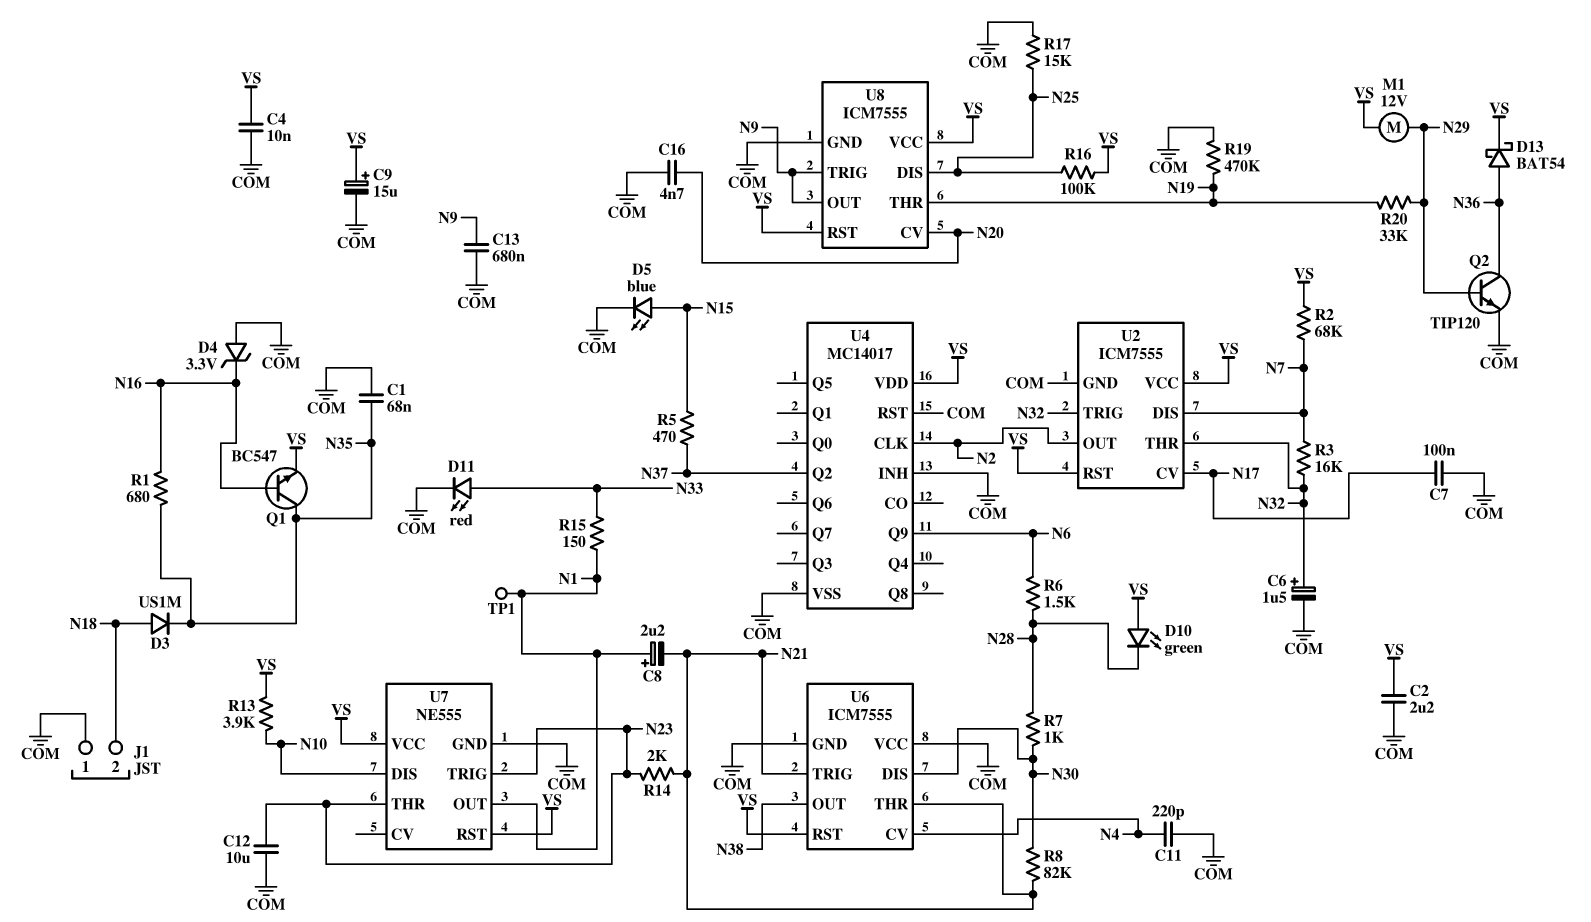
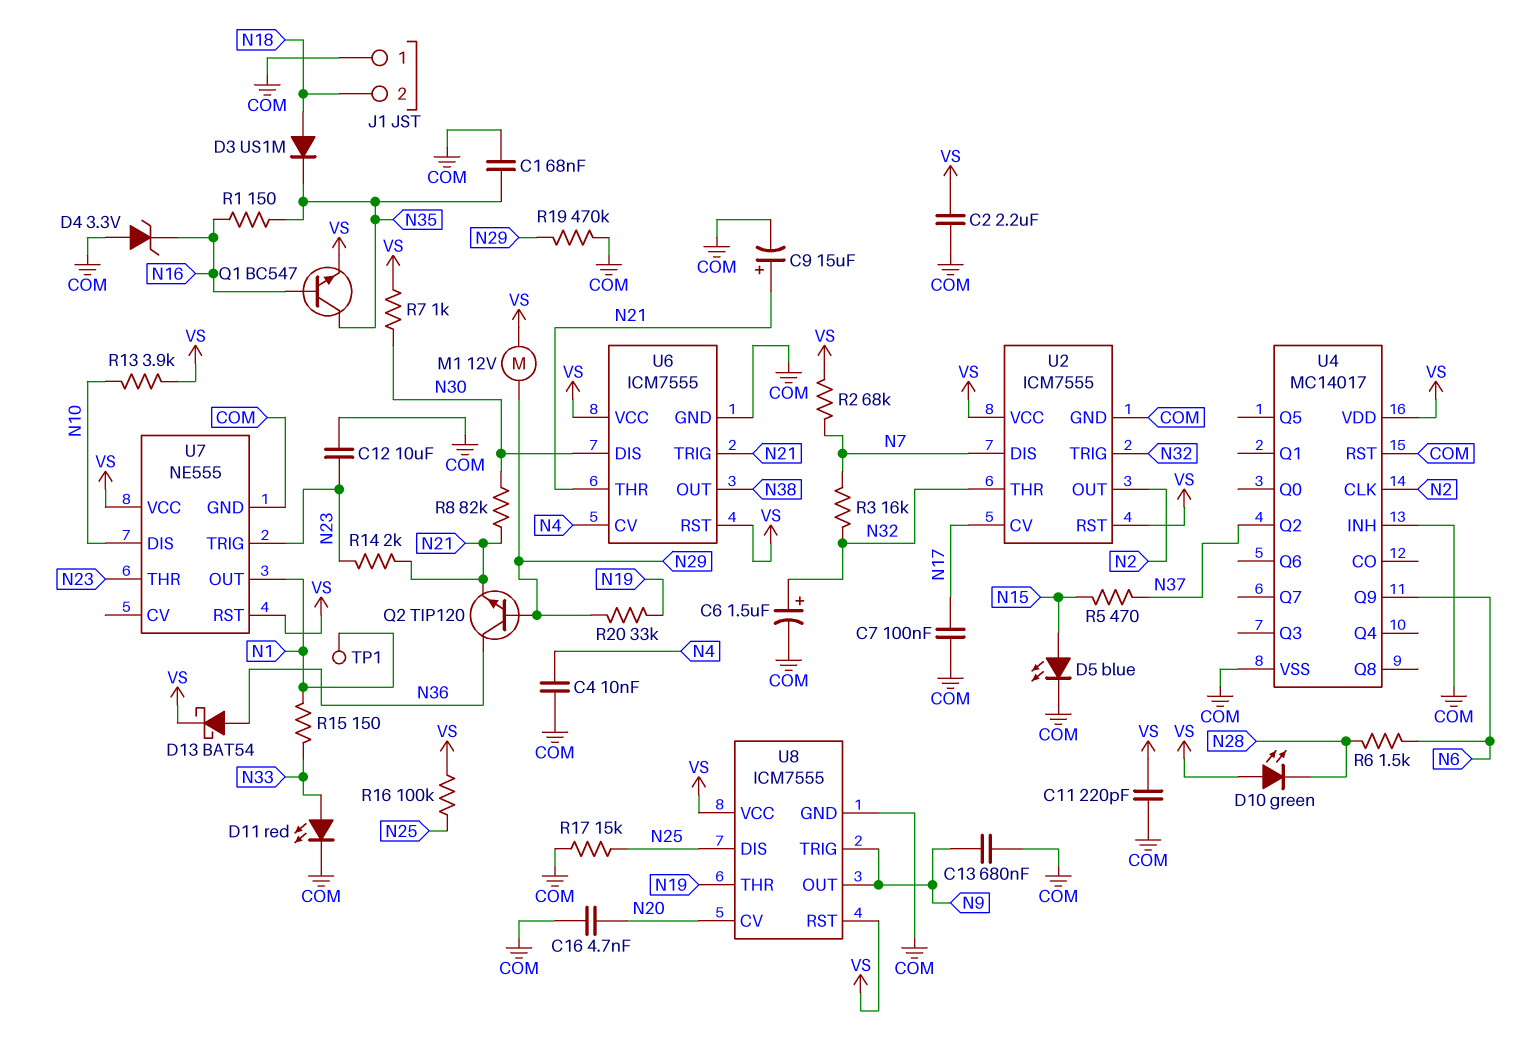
C4: 10nF (COM, VS) -> 10nF (COM, N4)
C8: 2.2uF (plus N1, minus N21) -> none
C9: 15uF (plus VS, minus COM) -> 15uF (plus N21, minus COM)
C11: 220pF (COM, N4) -> 220pF (COM, VS)
Q2: NPN TIP120 (B N29, C N36, E COM) -> NPN TIP120 (B N29, C N36, E N21)
R1: 680 (N16, N35) -> 150 (N16, N35)
R7: 1k (N28, N30) -> 1k (N30, VS)
R19: 470k (COM, N19) -> 470k (COM, N29)
U6 pin VCC: COM -> VS

